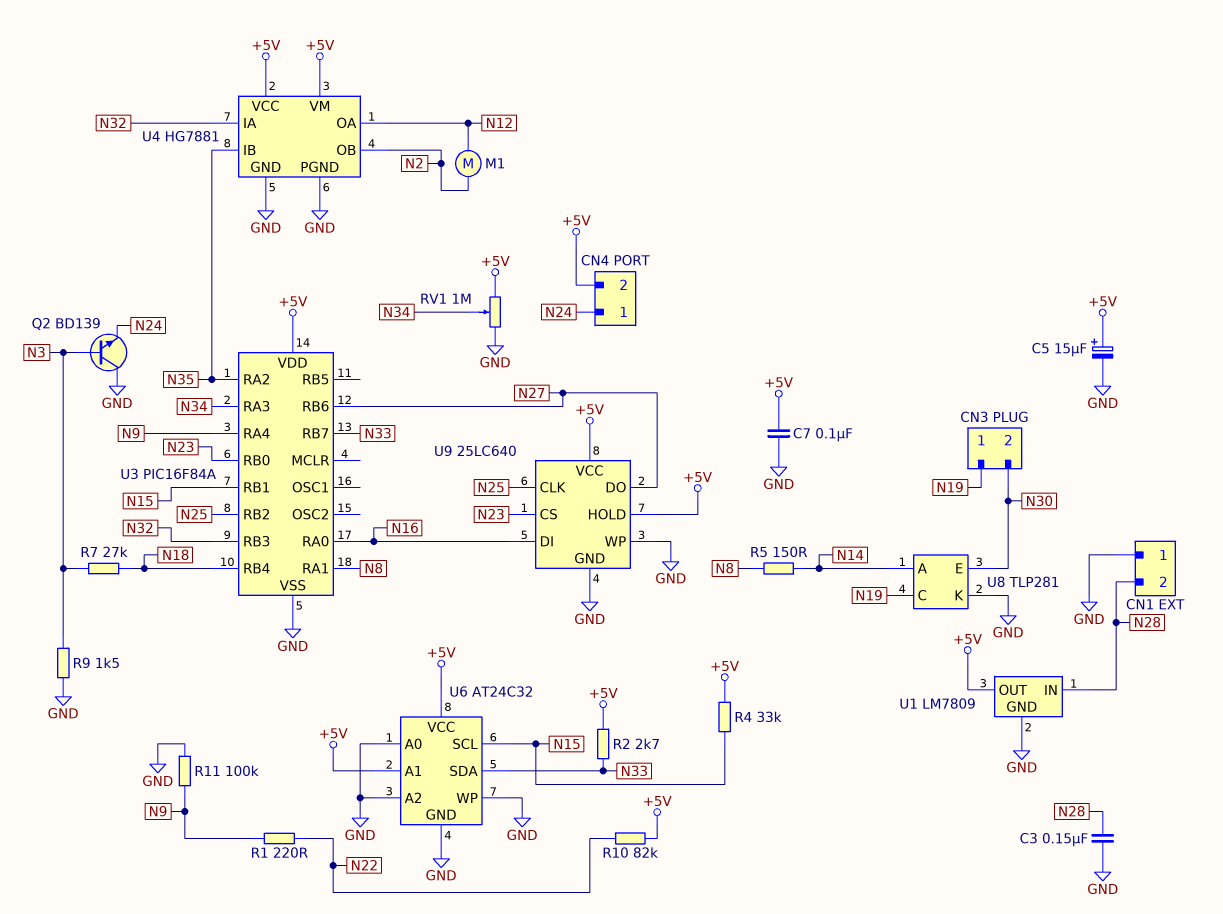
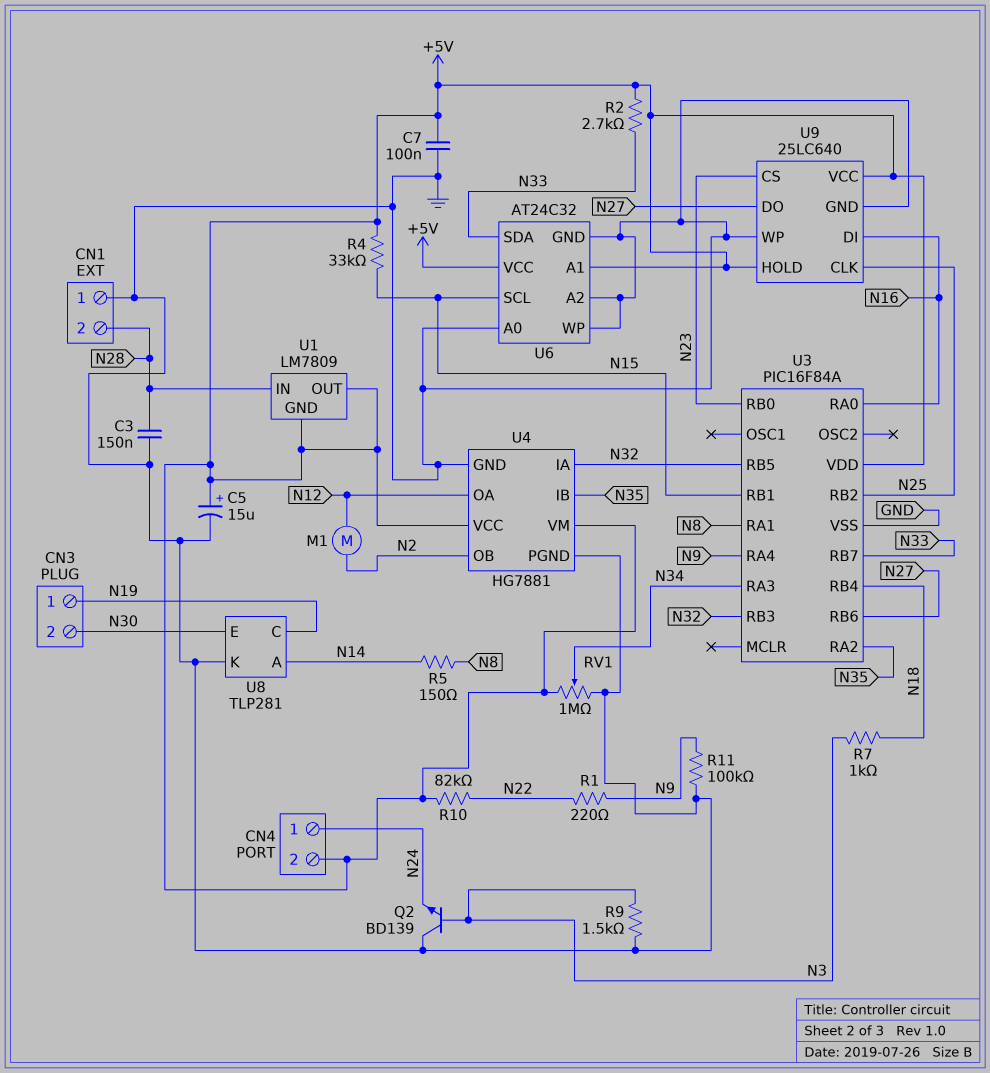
R7: 27k (N3, N18) -> 1k (N3, N18)
U1 pin GND: GND -> +5V
U3 pin RB5: none -> N32

